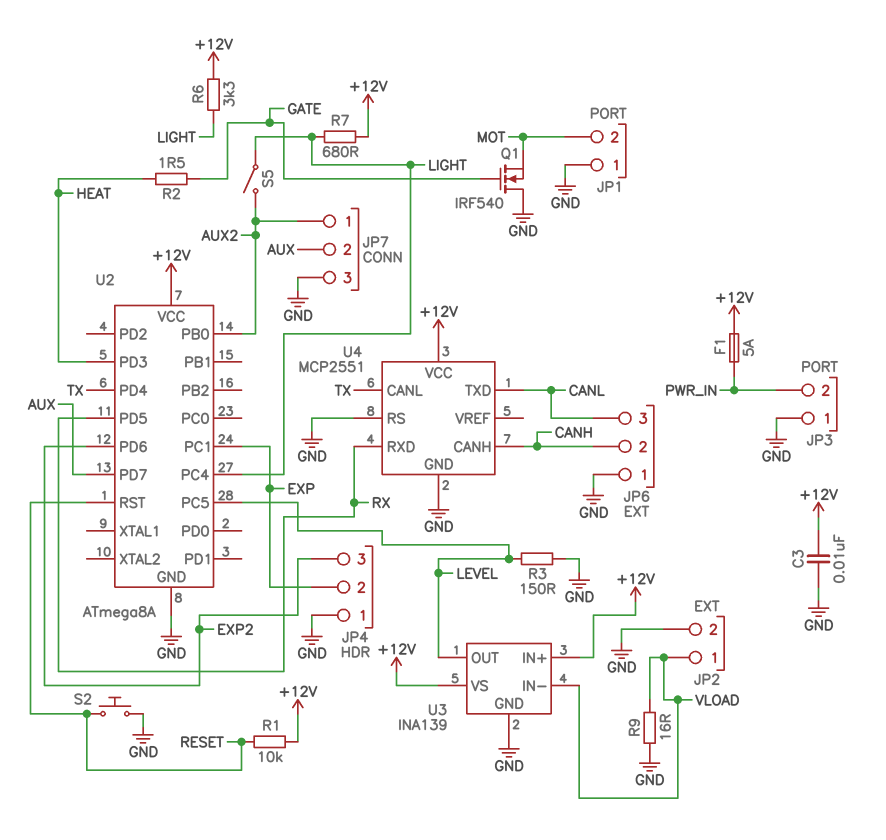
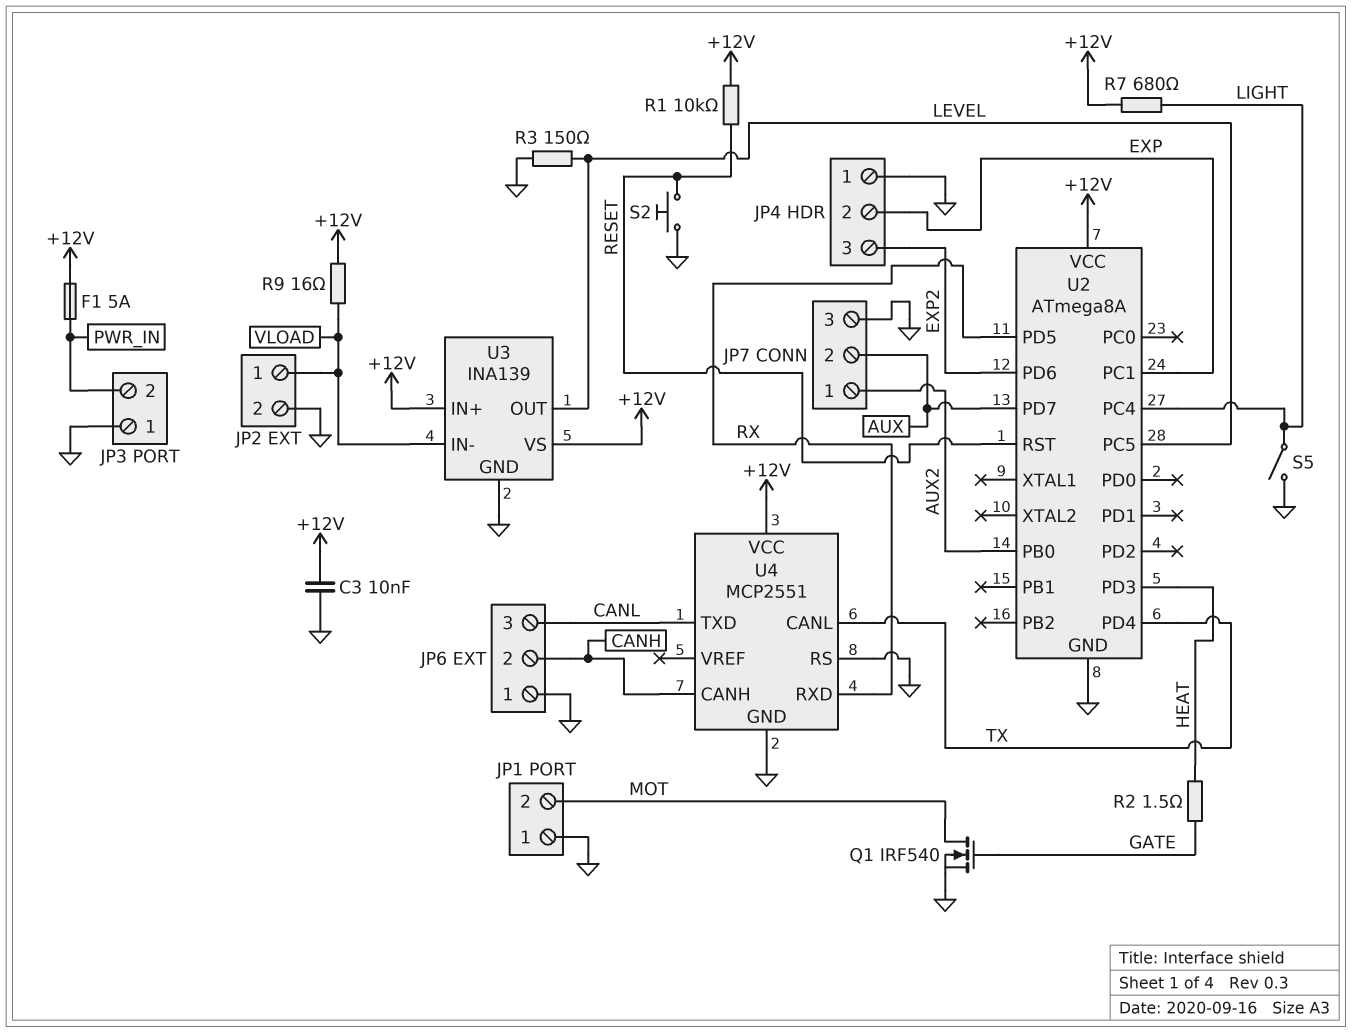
Q1: NMOS IRF540 (G GATE, D GND, S MOT) -> NMOS IRF540 (G GATE, D MOT, S GND)
R6: 3.3k (+12V, LIGHT) -> none
R9: 16 (GND, VLOAD) -> 16 (+12V, VLOAD)
S5: switch (AUX2, LIGHT) -> switch (GND, LIGHT)

